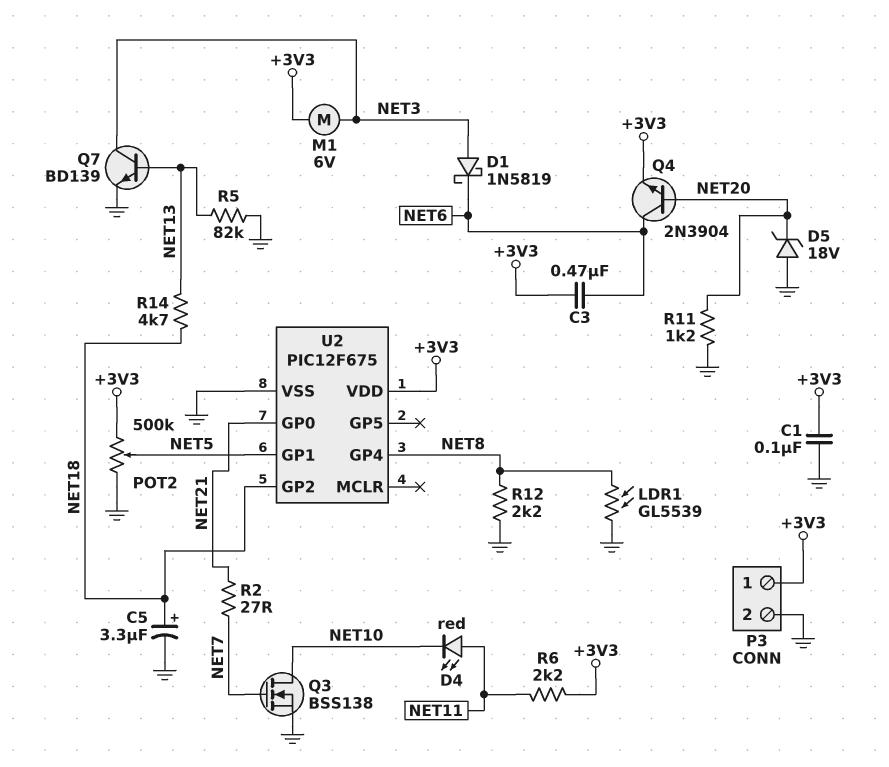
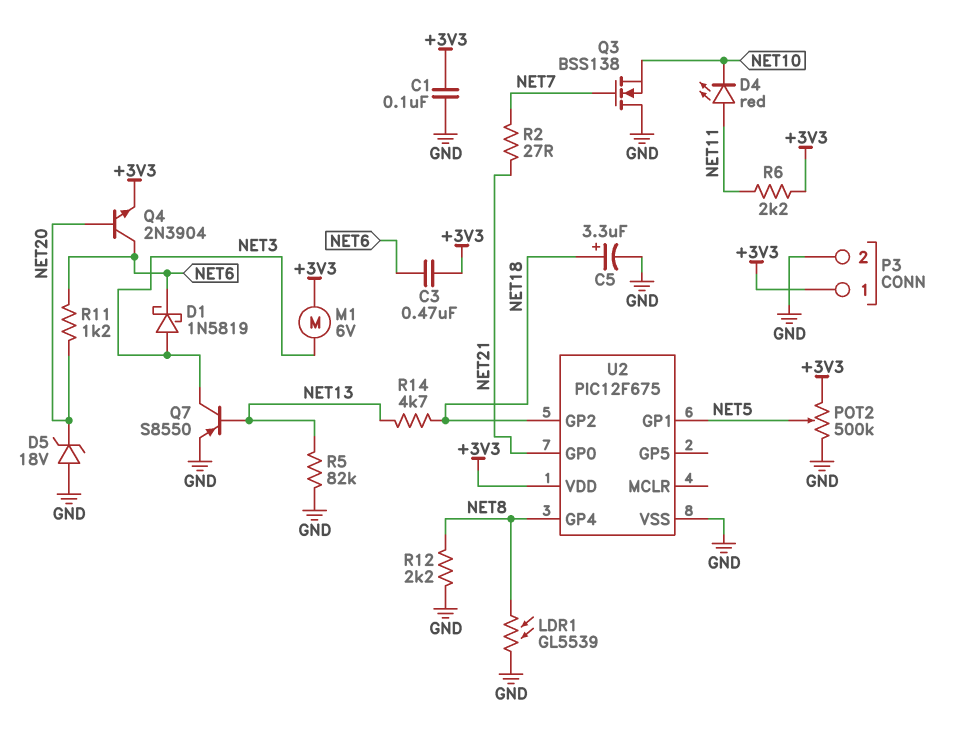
Q3: NMOS BSS138 (G NET7, D NET10, S GND) -> NMOS BSS138 (G NET7, D GND, S NET10)
Q7: NPN BD139 (B NET13, C NET3, E GND) -> PNP S8550 (B NET13, C NET3, E GND)
R11: 1.2k (GND, NET20) -> 1.2k (NET6, NET20)

